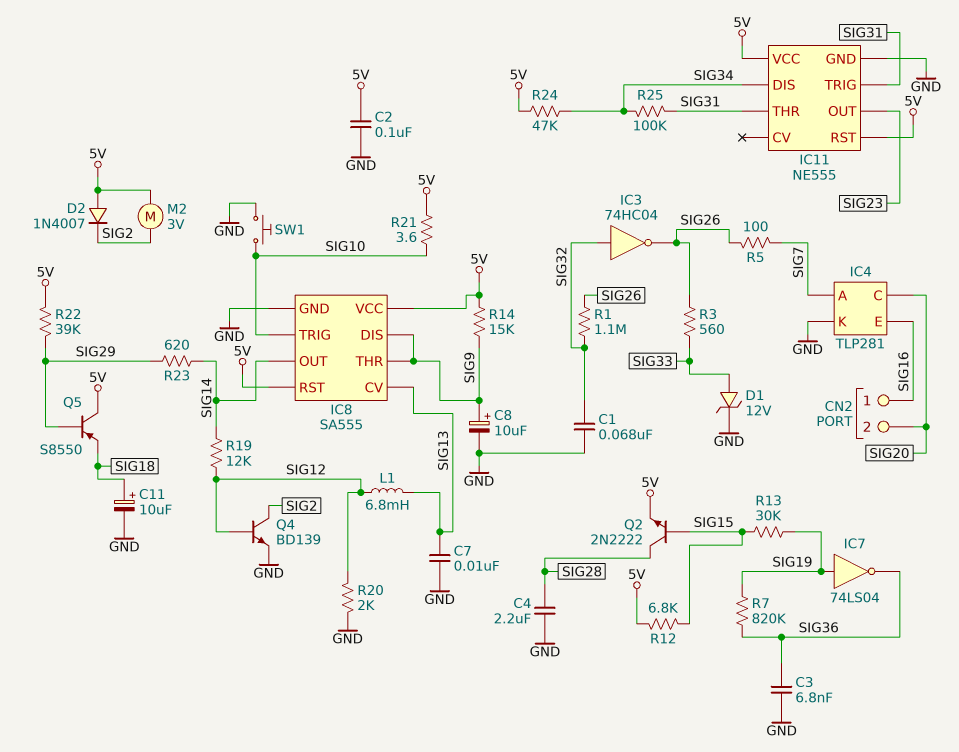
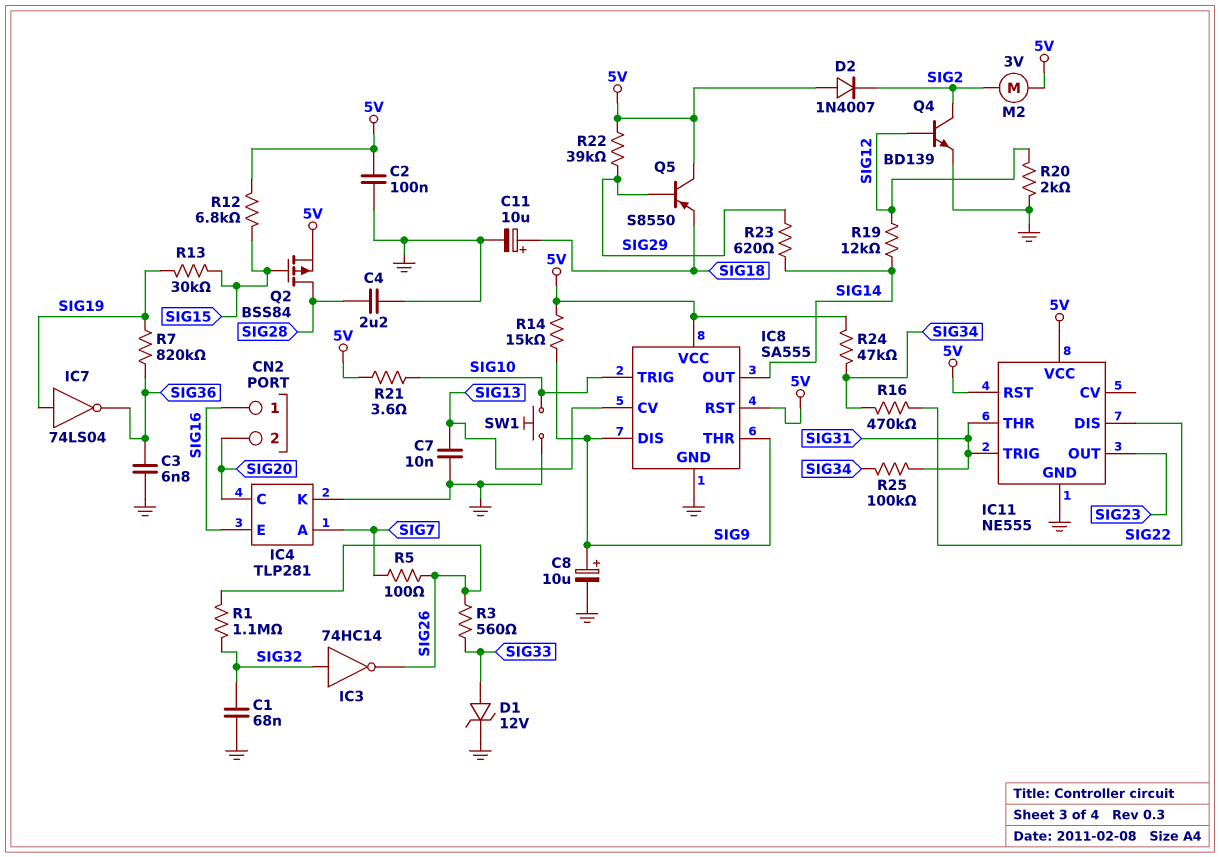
IC3: NOT 74HC04 (in SIG32, out SIG26) -> NOT 74HC14 (in SIG32, out SIG26)
IC11 pin DIS: SIG34 -> SIG22
L1: 6.8mH (SIG12, SIG13) -> none
Q2: NPN 2N2222 (B SIG15, C SIG28, E 5V) -> PMOS BSS84 (G SIG15, D SIG28, S 5V)
R16: none -> 470k (SIG22, SIG34)

